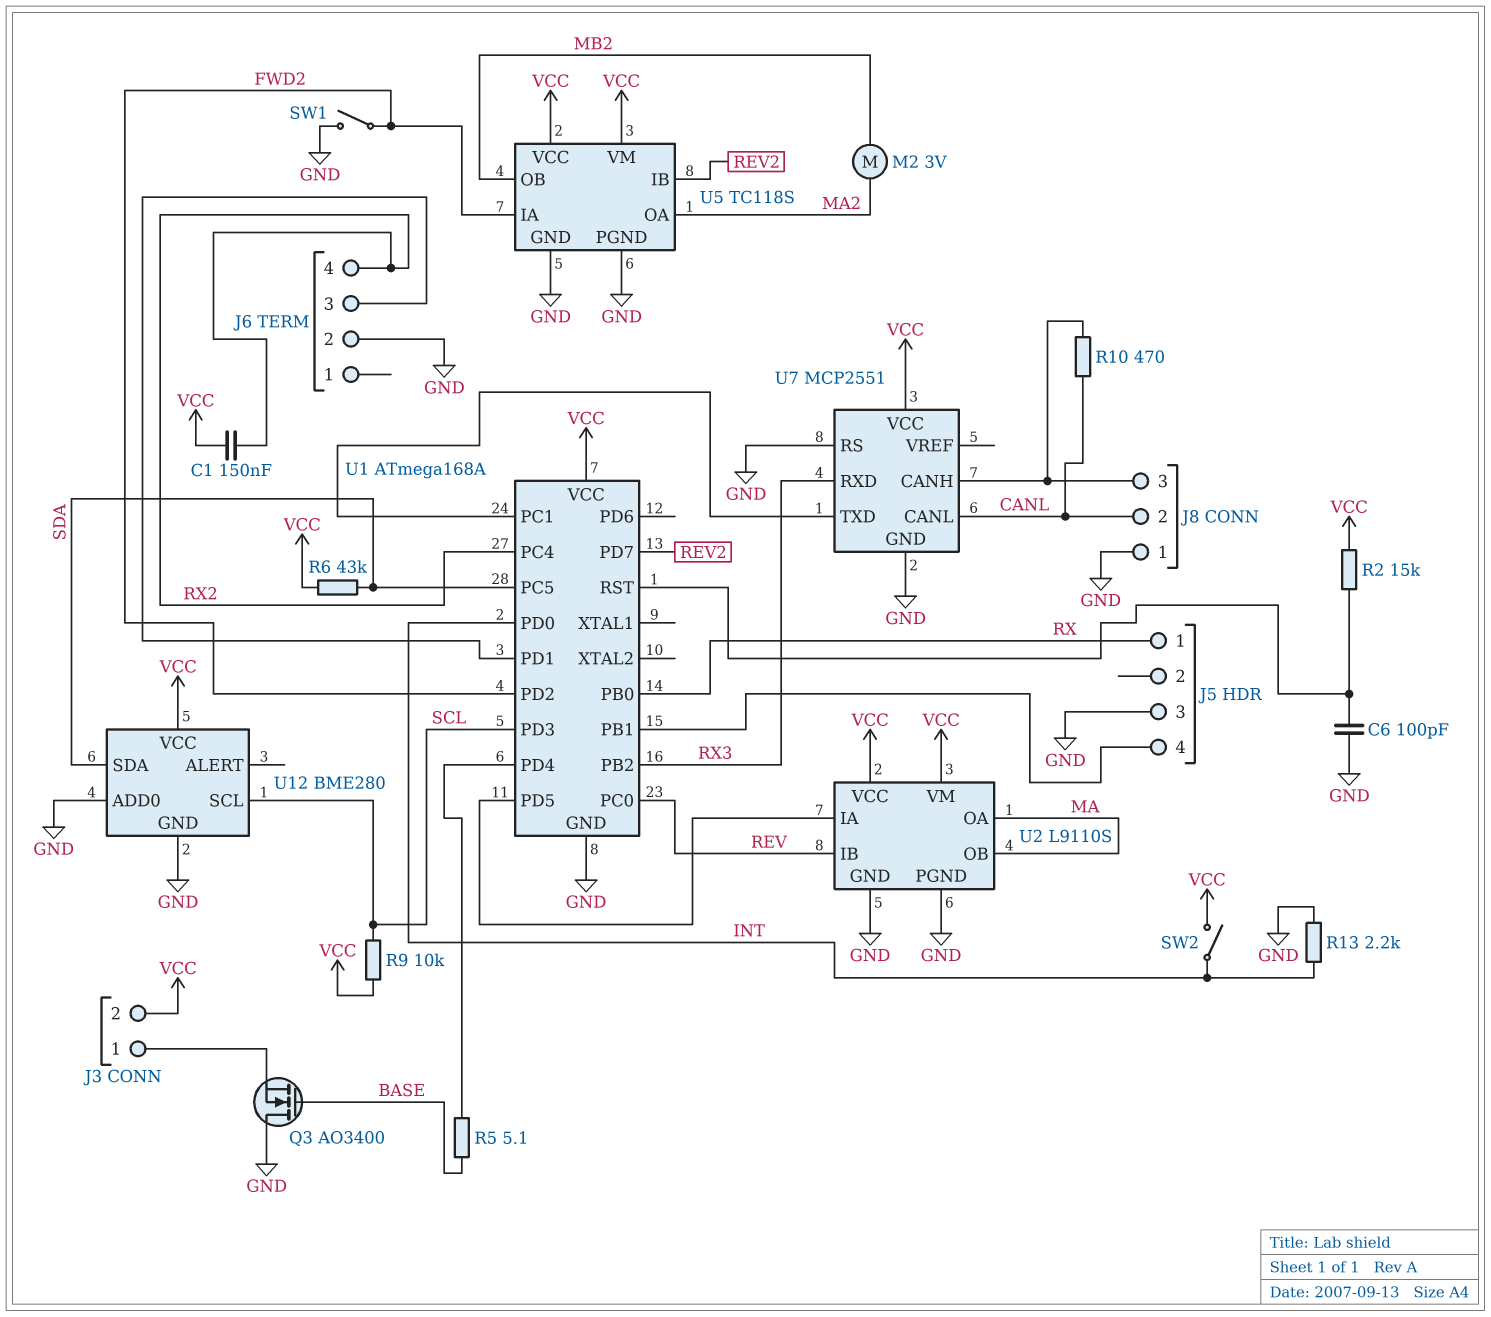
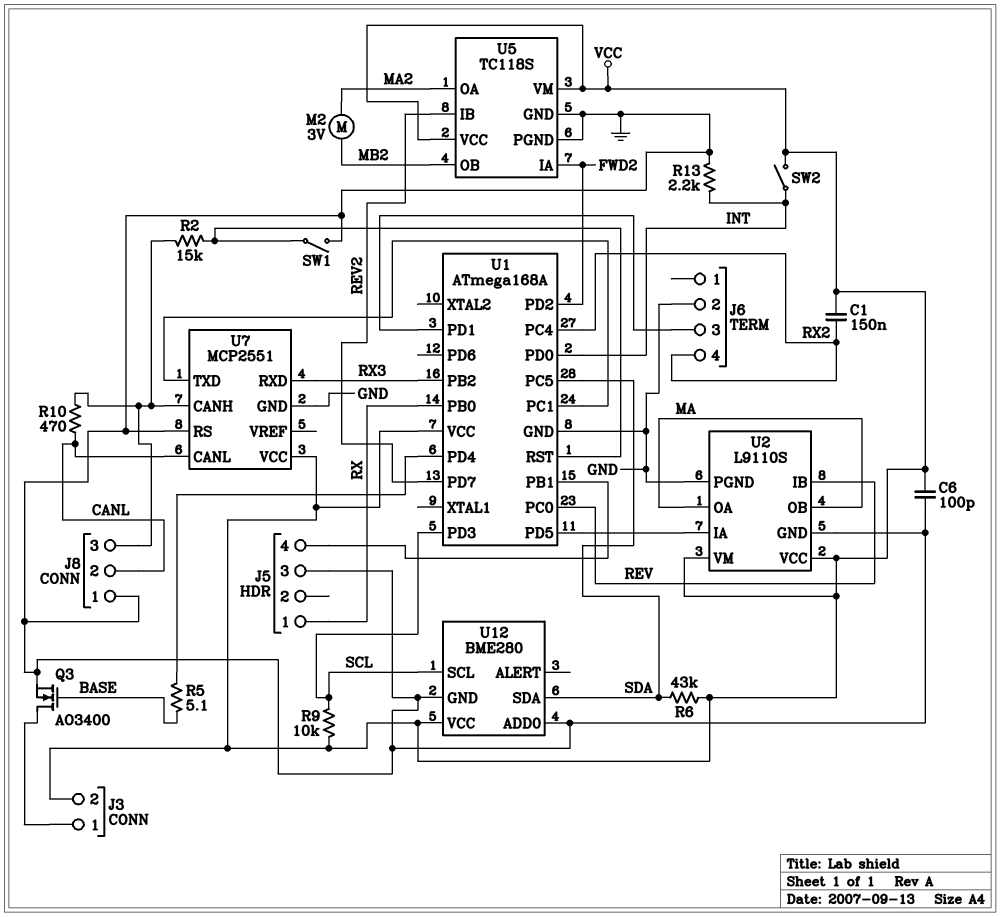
C6: 100pF (GND, U1/RST) -> 100pF (GND, VCC)
Q3: NMOS AO3400 (G BASE, D GND, S J3/1) -> NMOS AO3400 (G BASE, D J3/1, S GND)
R2: 15k (U1/RST, VCC) -> 15k (J8/3, U1/RST)
SW1: switch (FWD2, GND) -> switch (GND, U1/RST)

